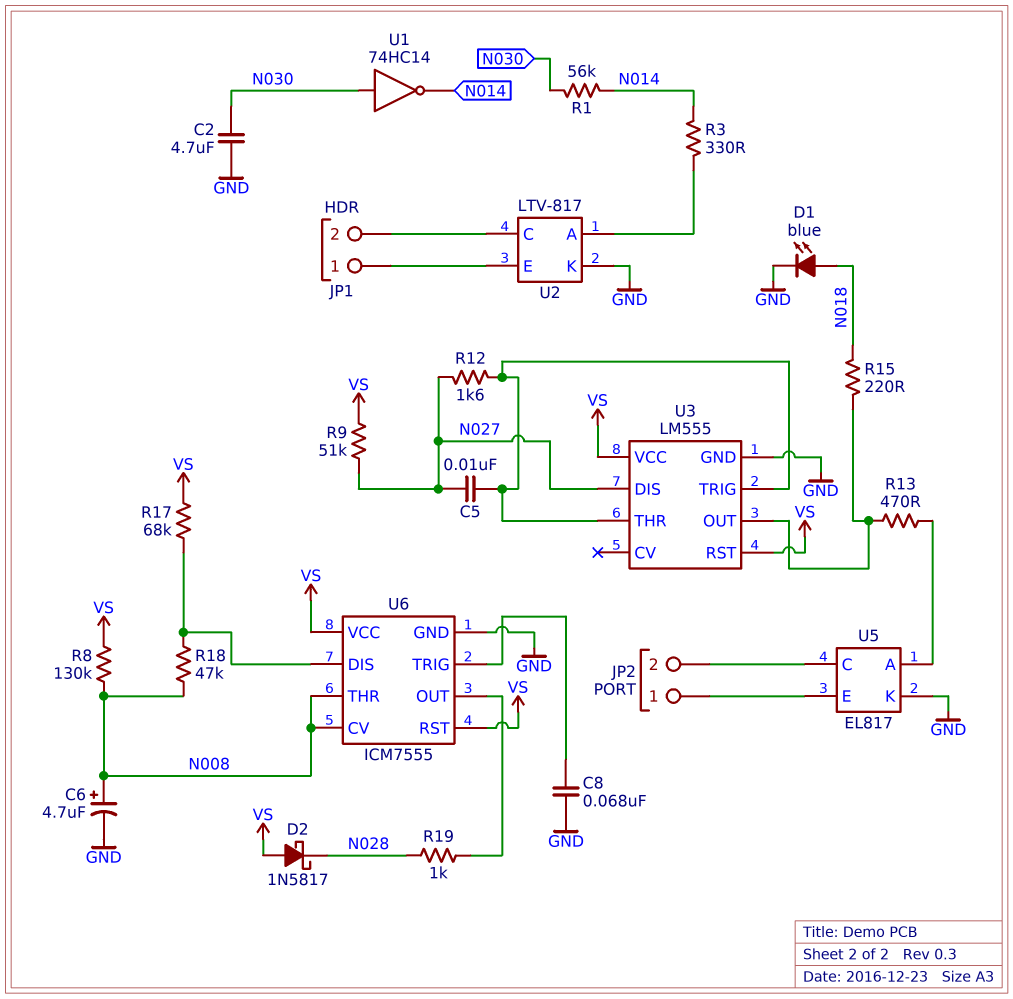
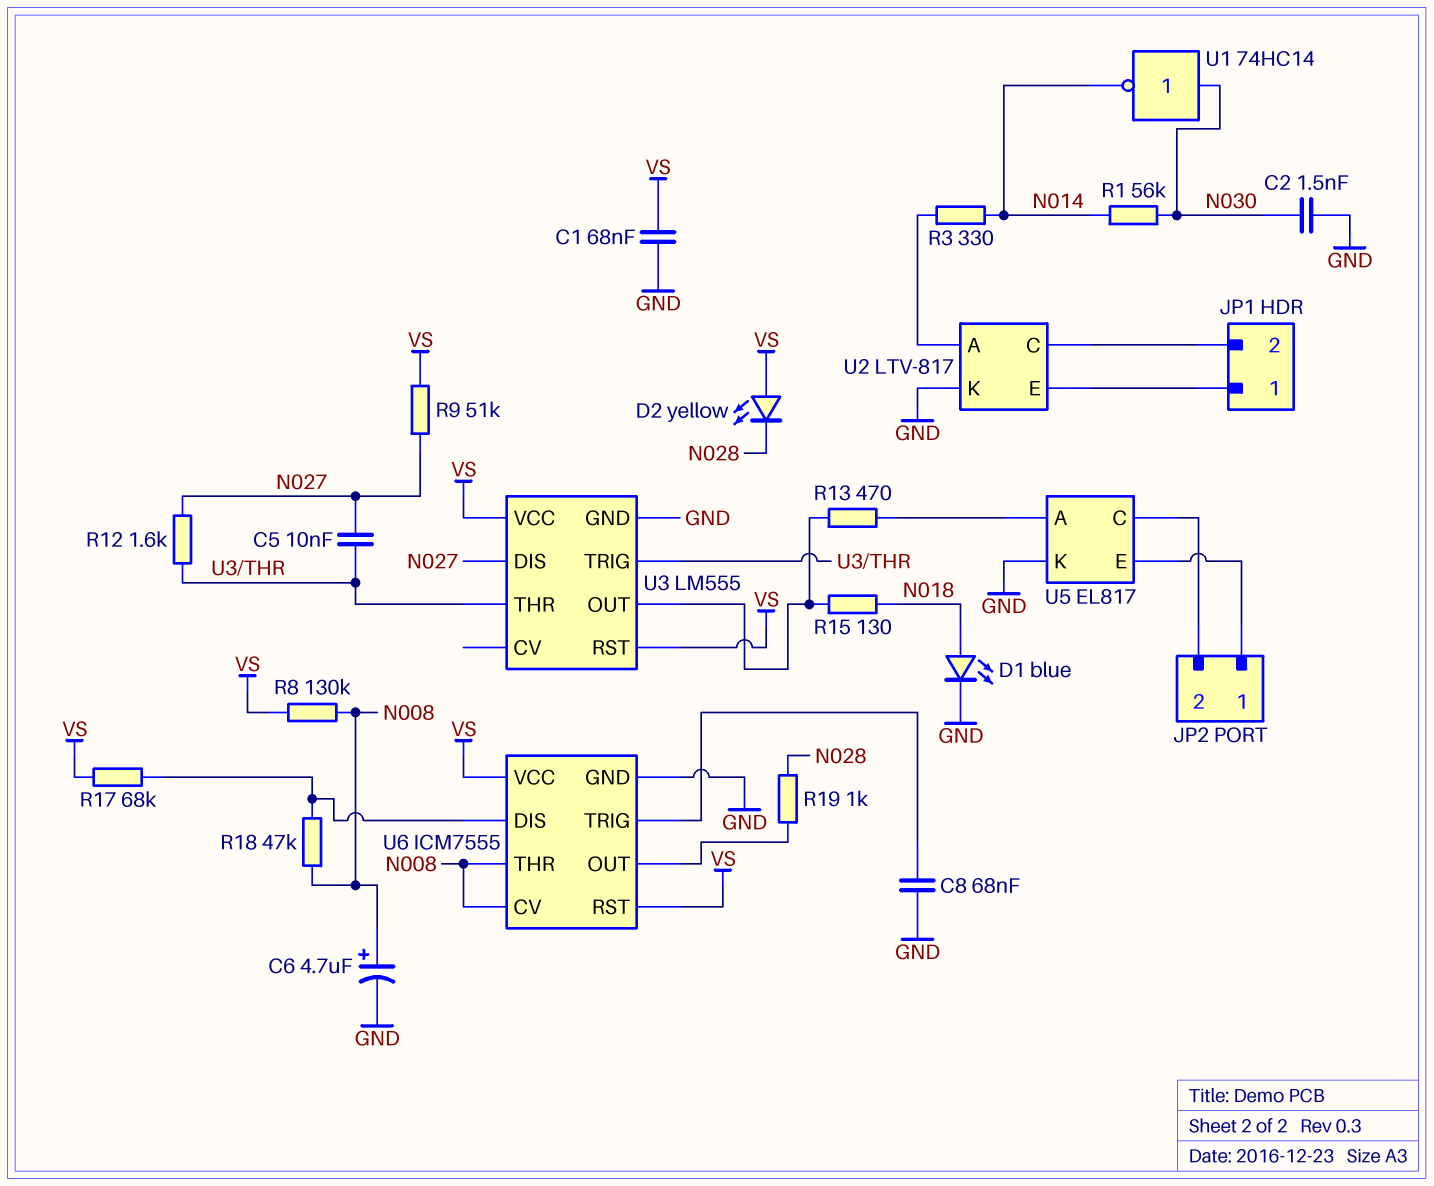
C1: none -> 68nF (GND, VS)
C2: 4.7uF (GND, N030) -> 1.5nF (GND, N030)
D2: schottky 1N5817 (A VS, K N028) -> LED yellow (A VS, K N028)
R15: 220 (N018, U3/OUT) -> 130 (N018, U3/OUT)

